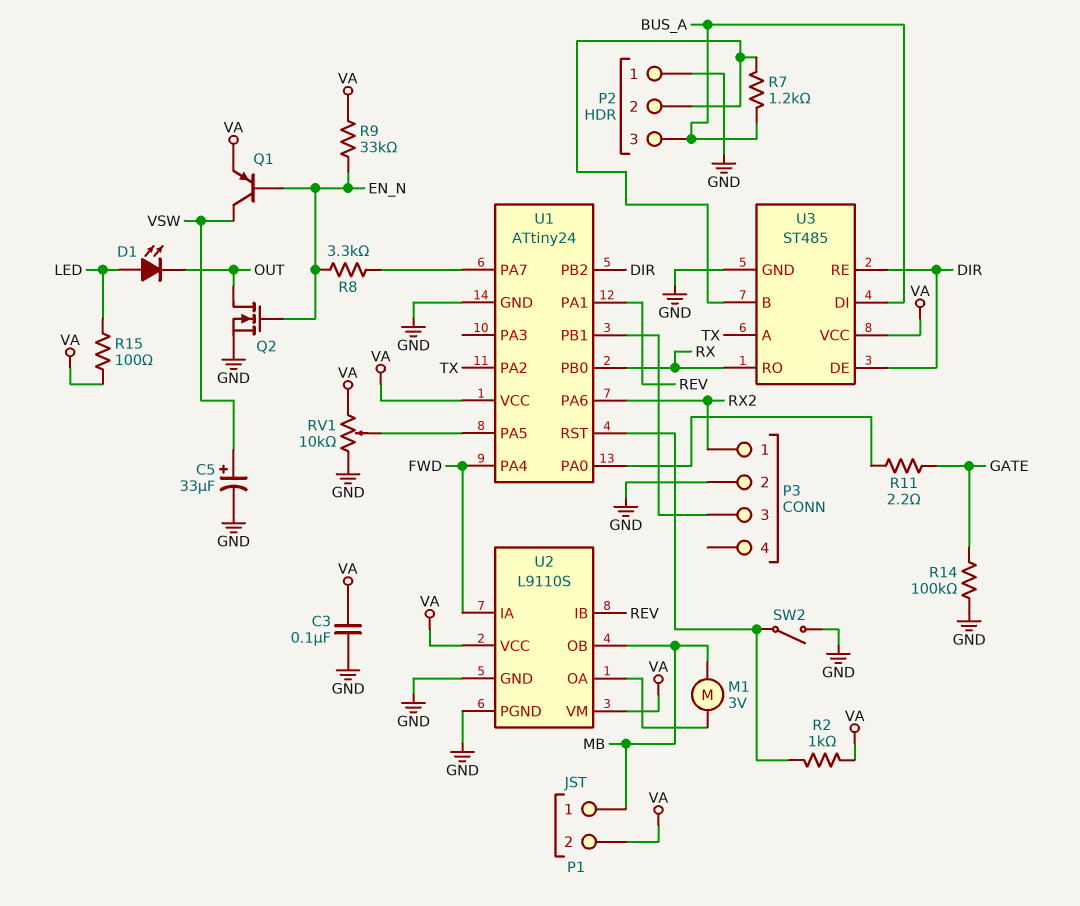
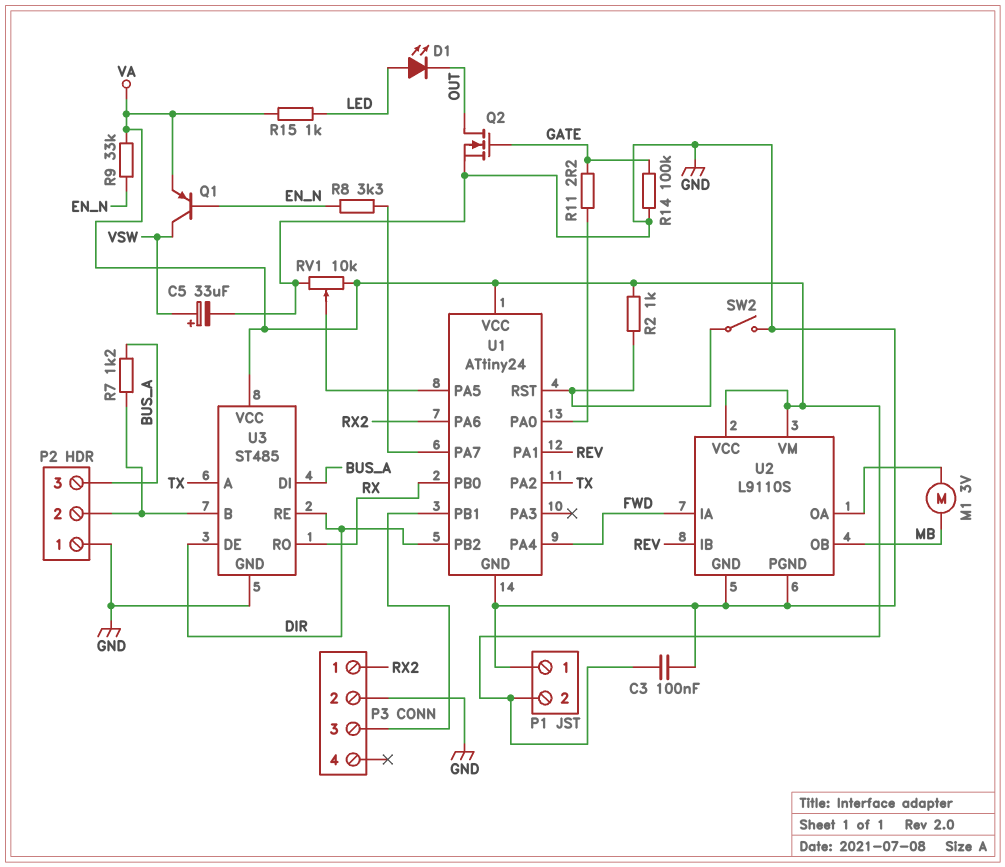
P1 pin 1: MB -> GND
Q2: NMOS (G EN_N, D OUT, S GND) -> NMOS (G GATE, D OUT, S GND)
R15: 100 (LED, VA) -> 1k (LED, VA)

